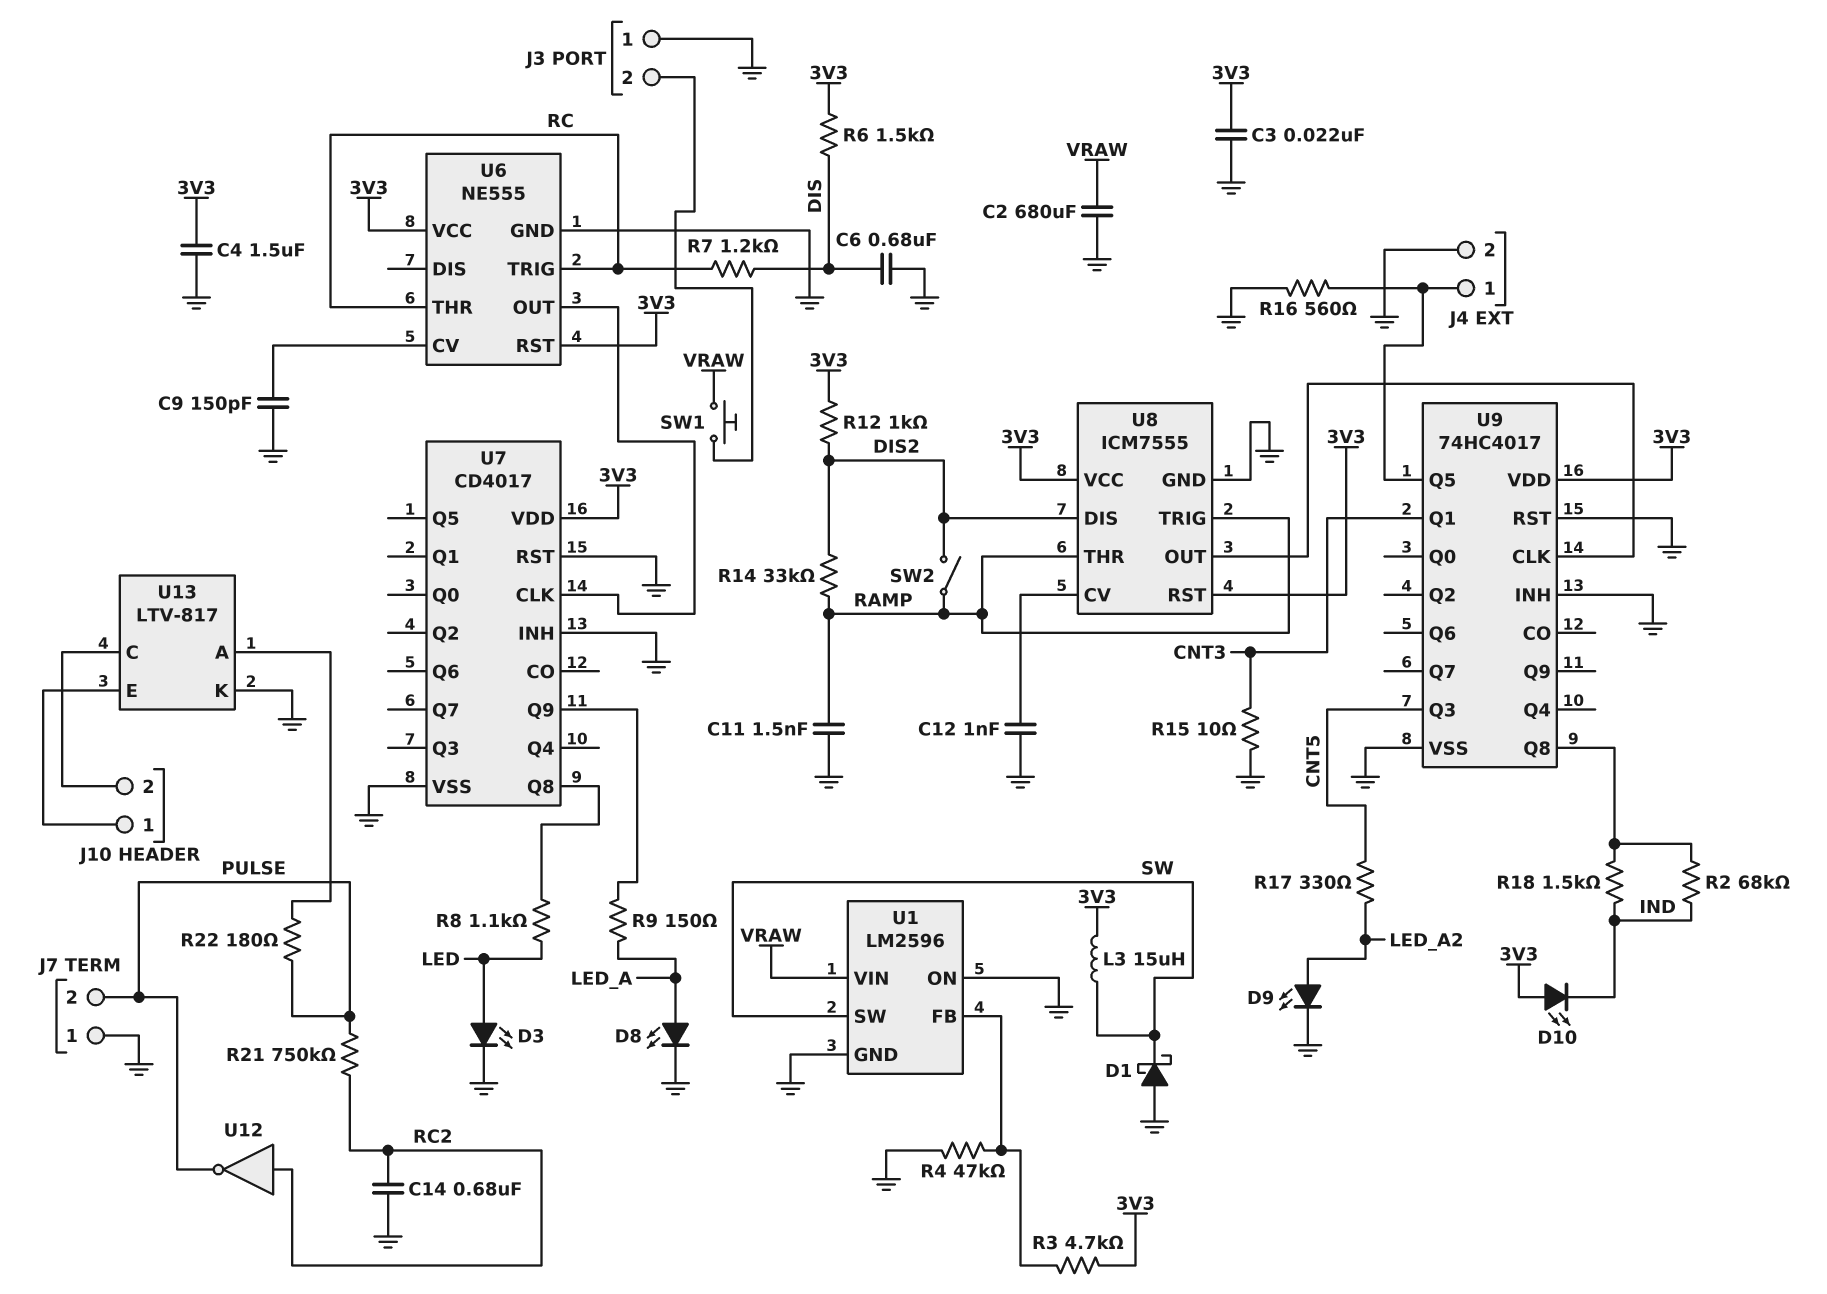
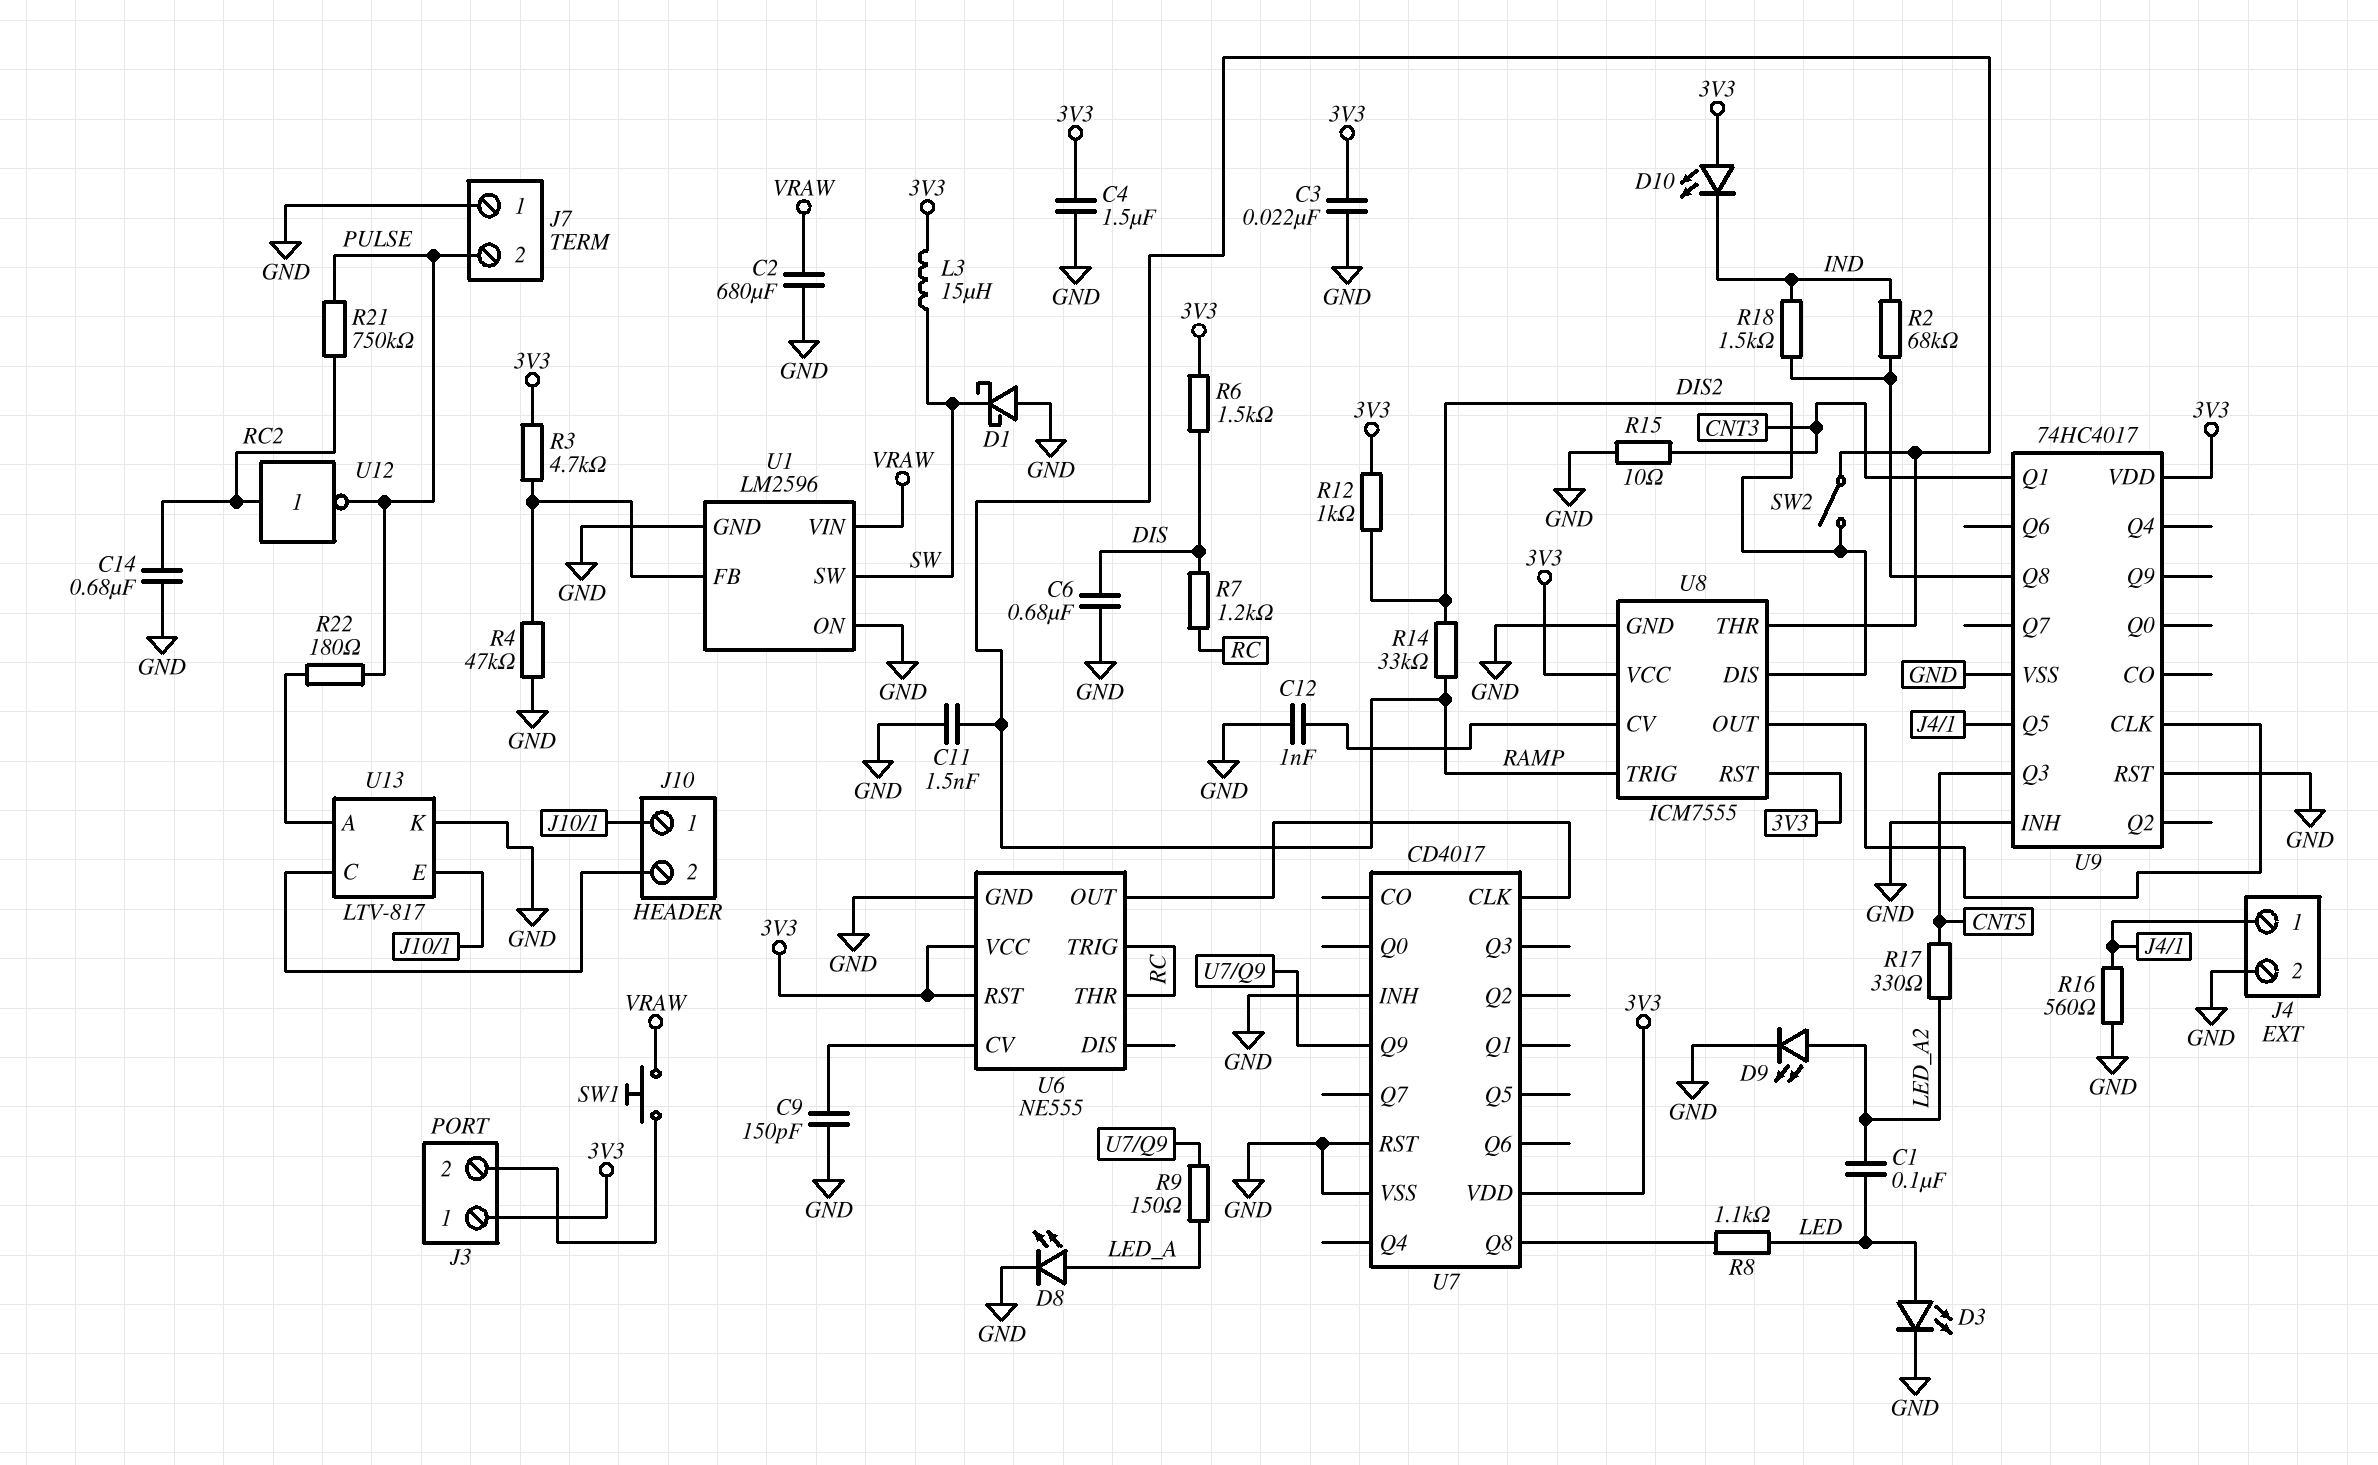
C1: none -> 100nF (LED, LED_A2)
J3 pin 1: GND -> 3V3

